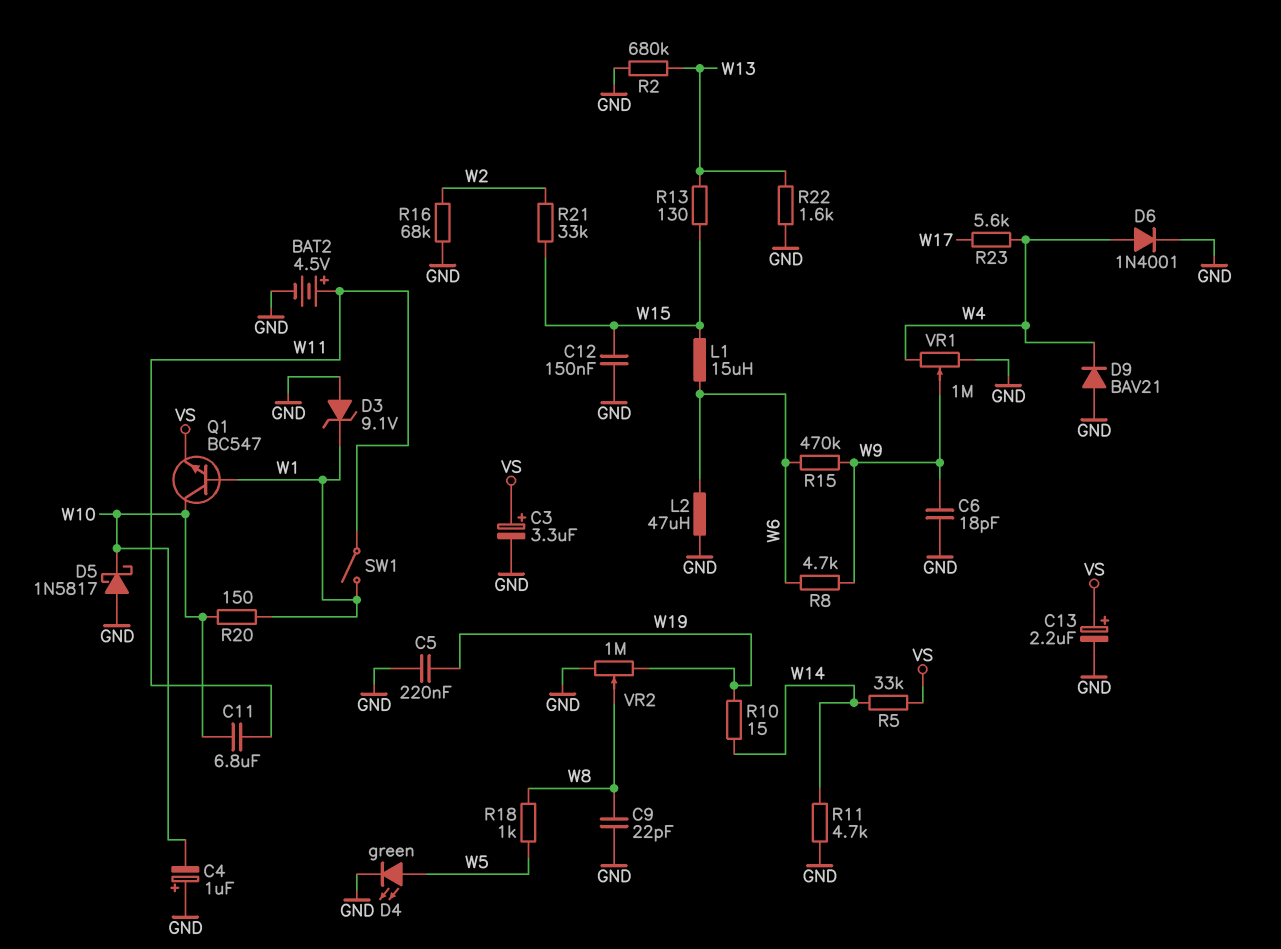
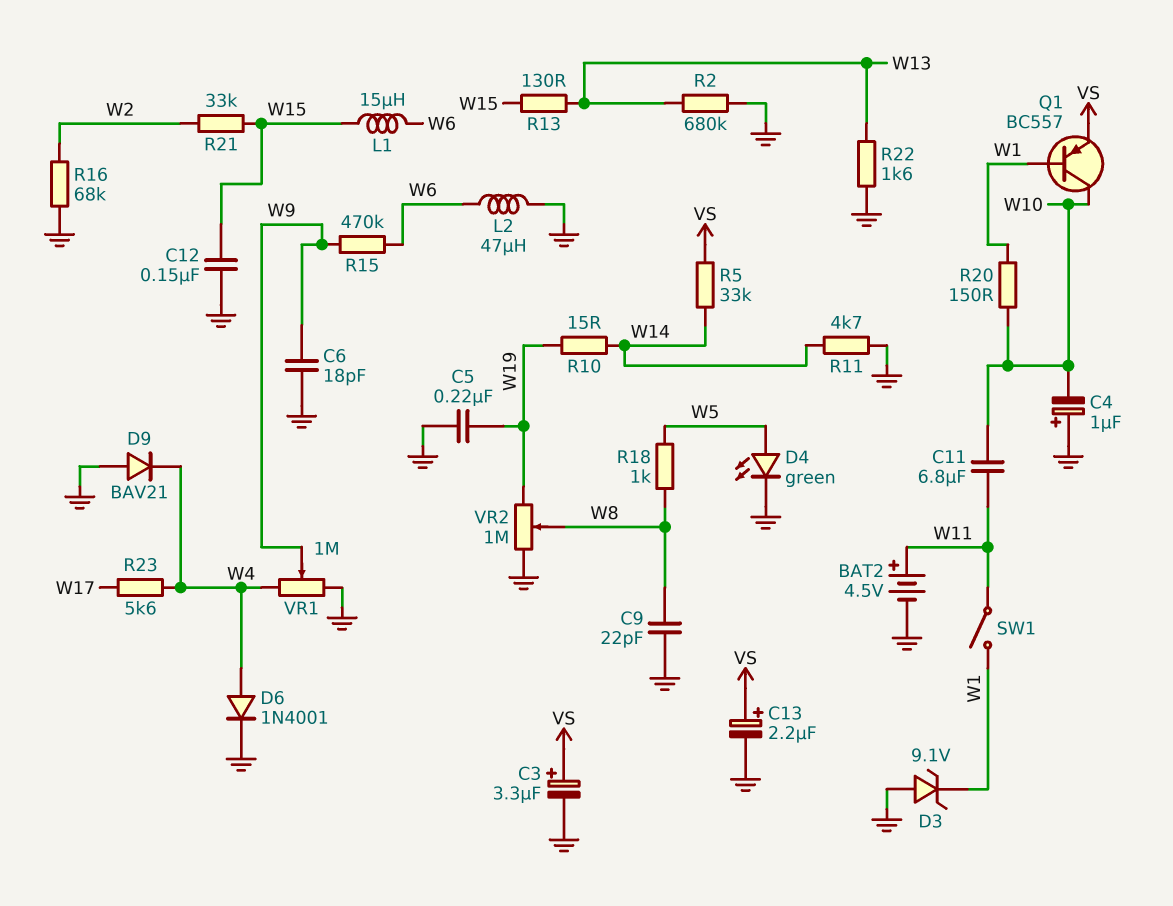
D5: schottky 1N5817 (A GND, K W10) -> none
Q1: NPN BC547 (B W1, C W10, E VS) -> PNP BC557 (B W1, C W10, E VS)
R8: 4.7k (W6, W9) -> none

